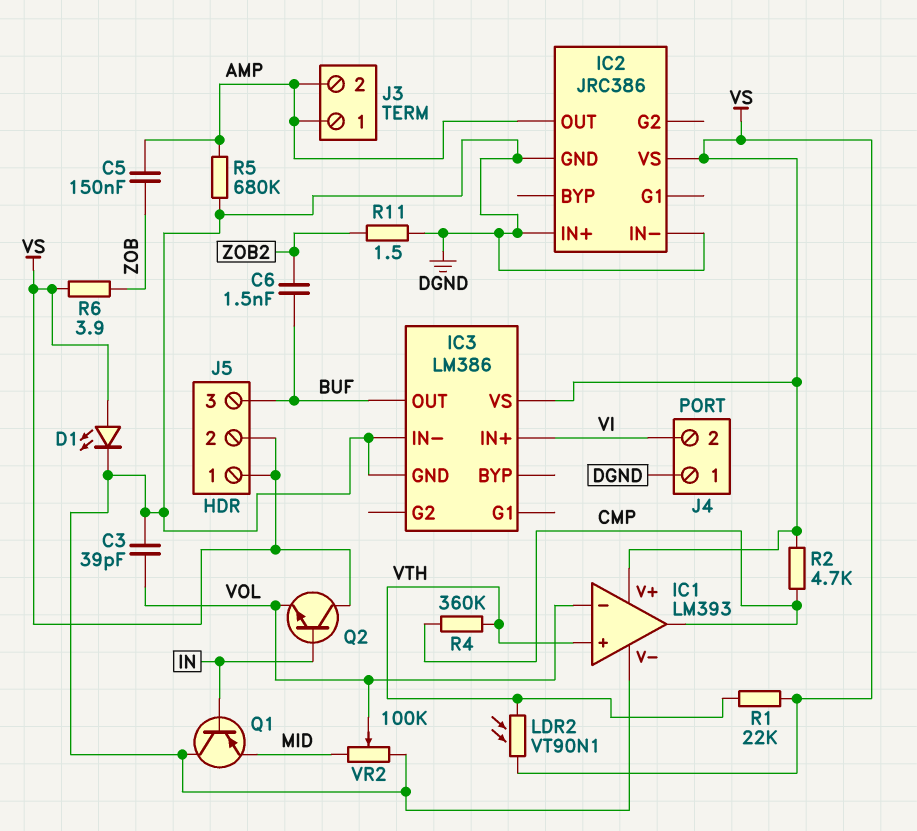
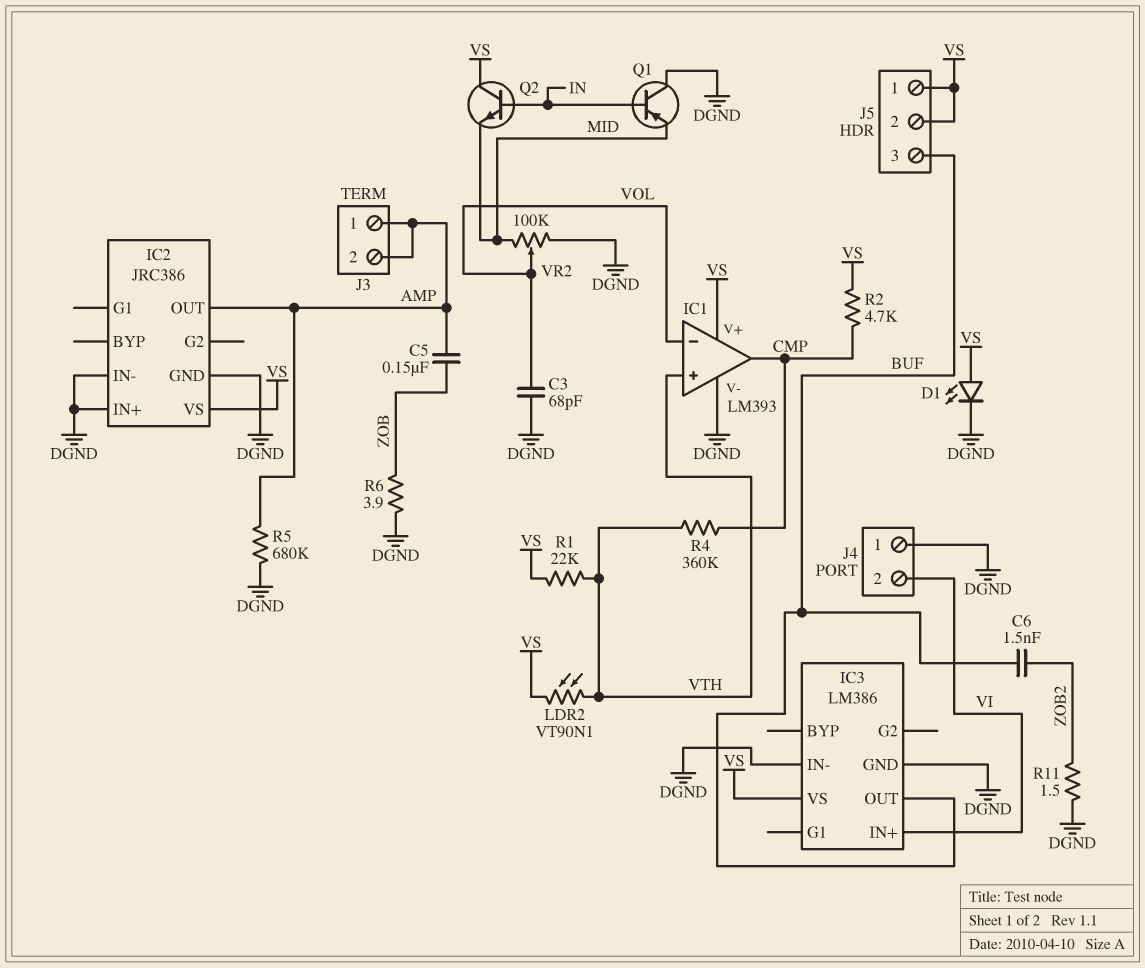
C3: 39pF (DGND, VOL) -> 68pF (DGND, VOL)
Q2: NPN (B IN, C VS, E VOL) -> NPN (B IN, C VS, E MID)
R6: 3.9 (VS, ZOB) -> 3.9 (DGND, ZOB)

